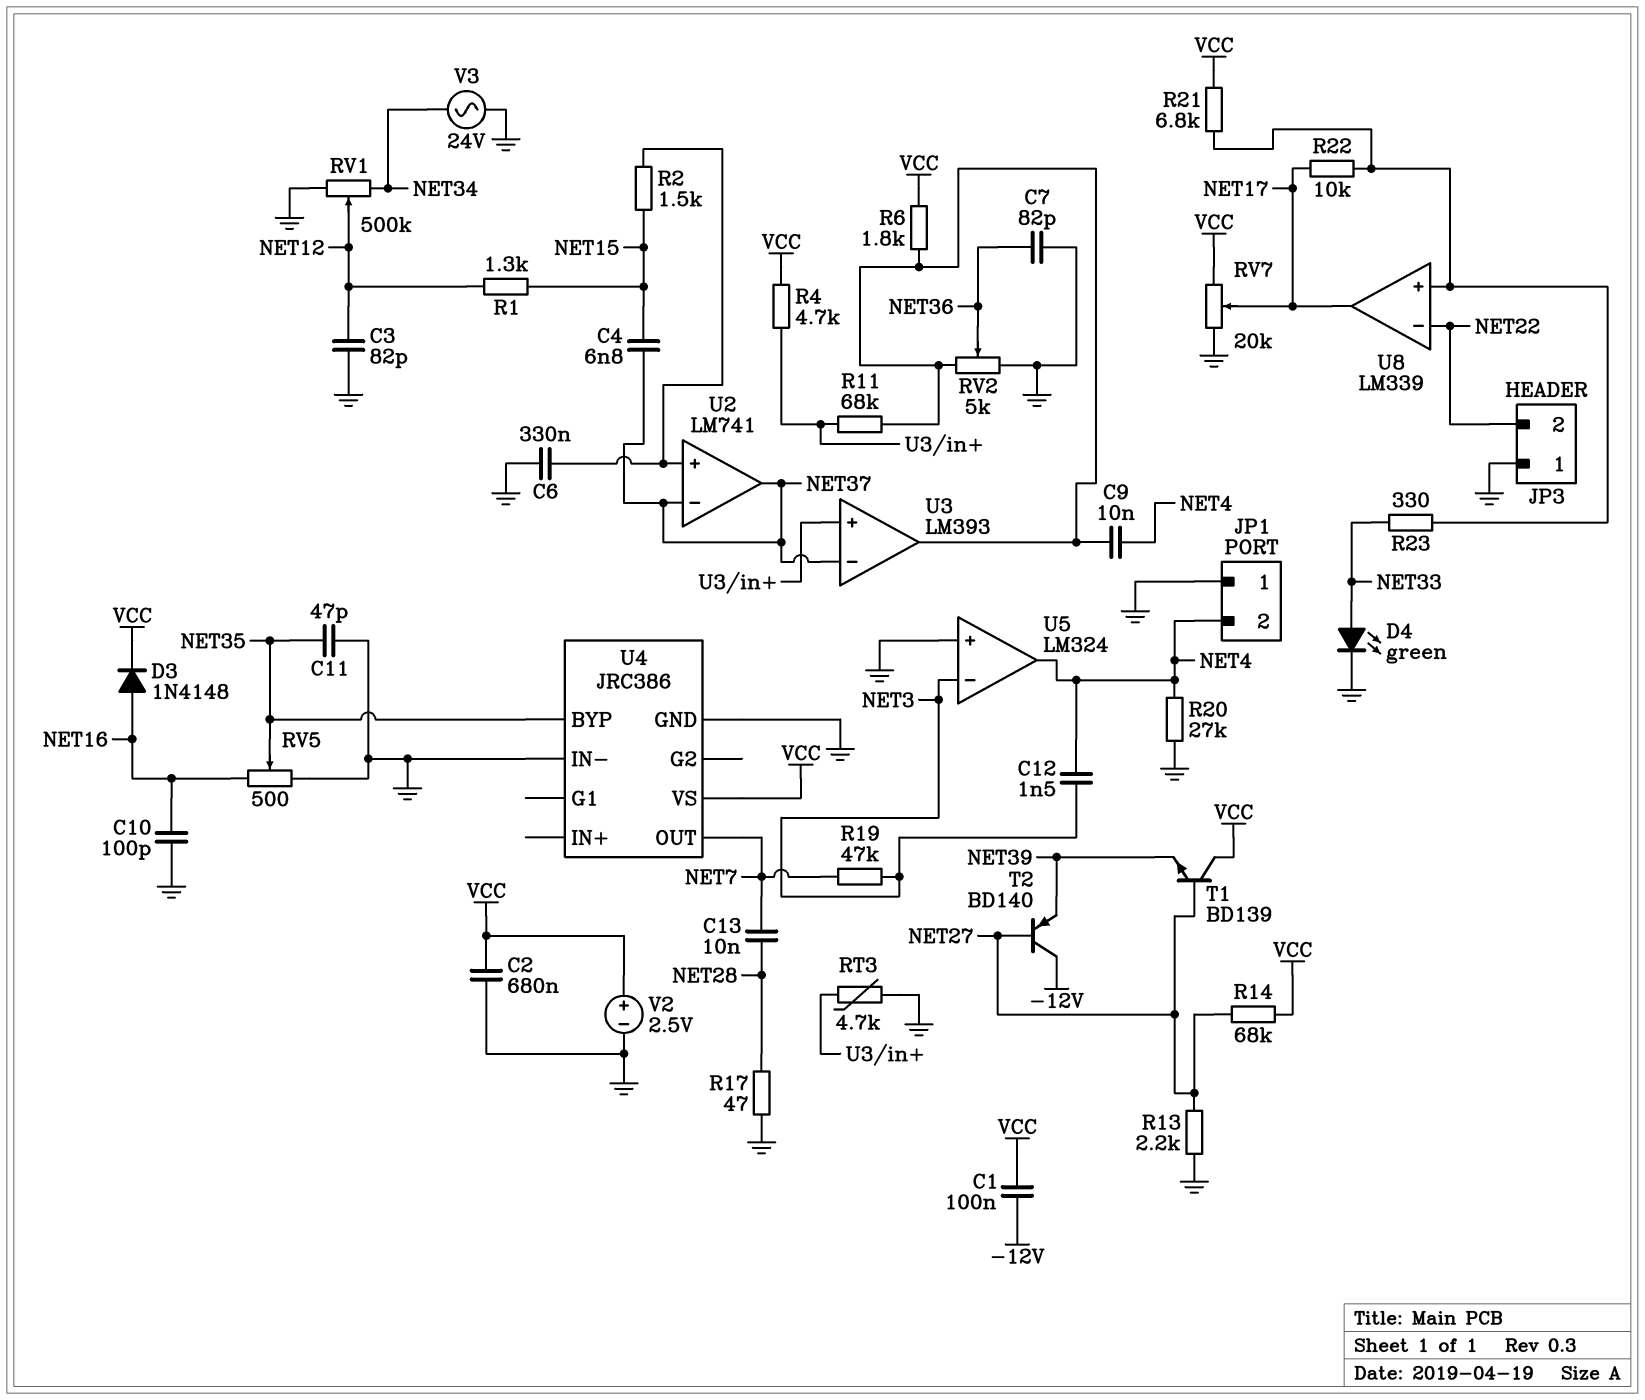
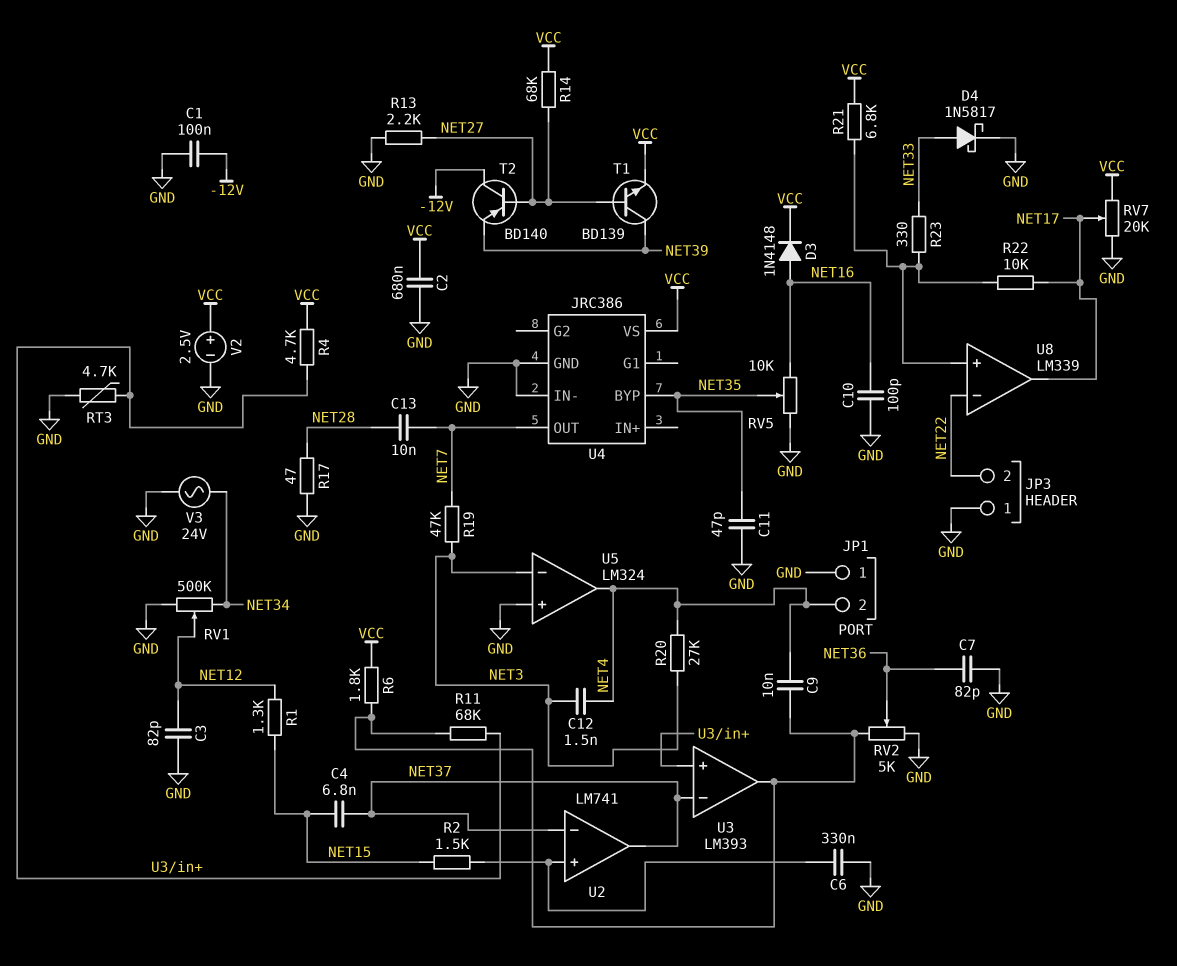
C1: 100nF (-12V, VCC) -> 100nF (-12V, GND)
D4: LED green (A NET33, K GND) -> schottky 1N5817 (A NET33, K GND)
R20: 27k (GND, NET4) -> 27k (NET3, NET4)
RV5: 500 (GND, NET16, wiper NET35) -> 10k (GND, NET16, wiper NET35)
T1: NPN BD139 (B NET27, C VCC, E NET39) -> NPN BD139 (B NET27, C NET39, E VCC)

